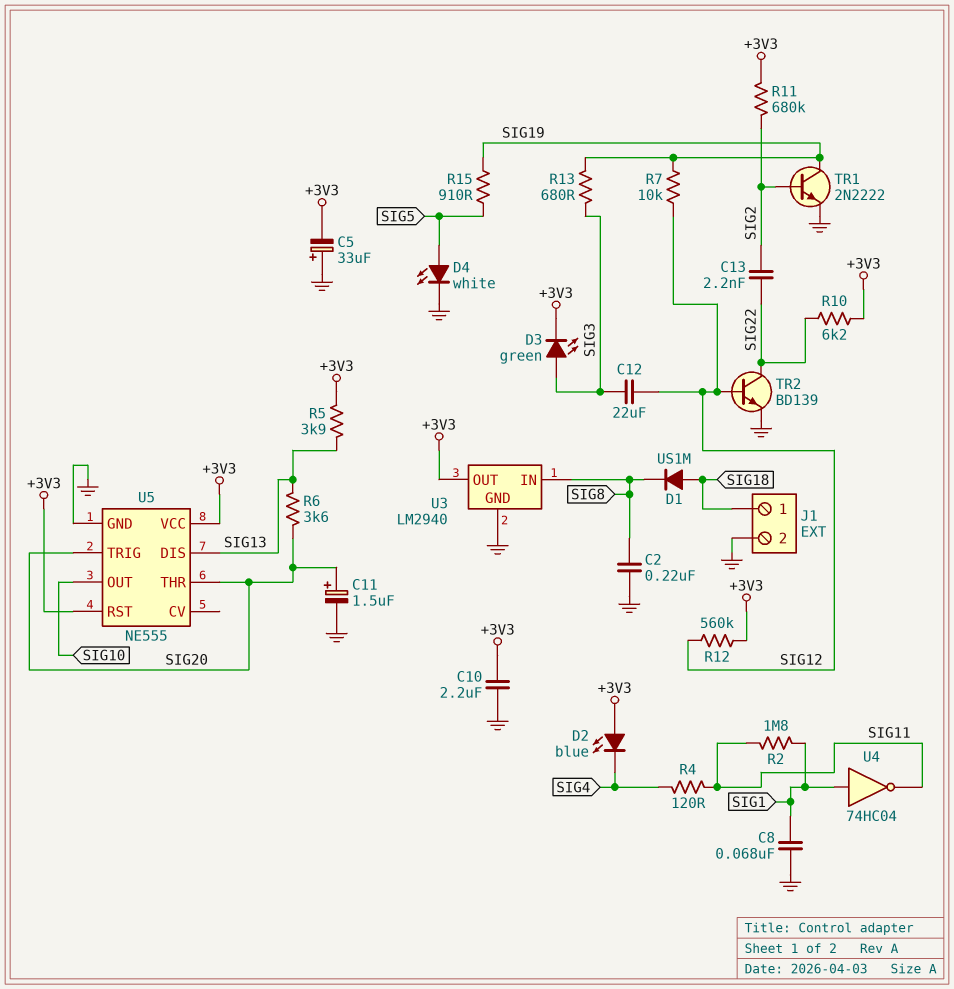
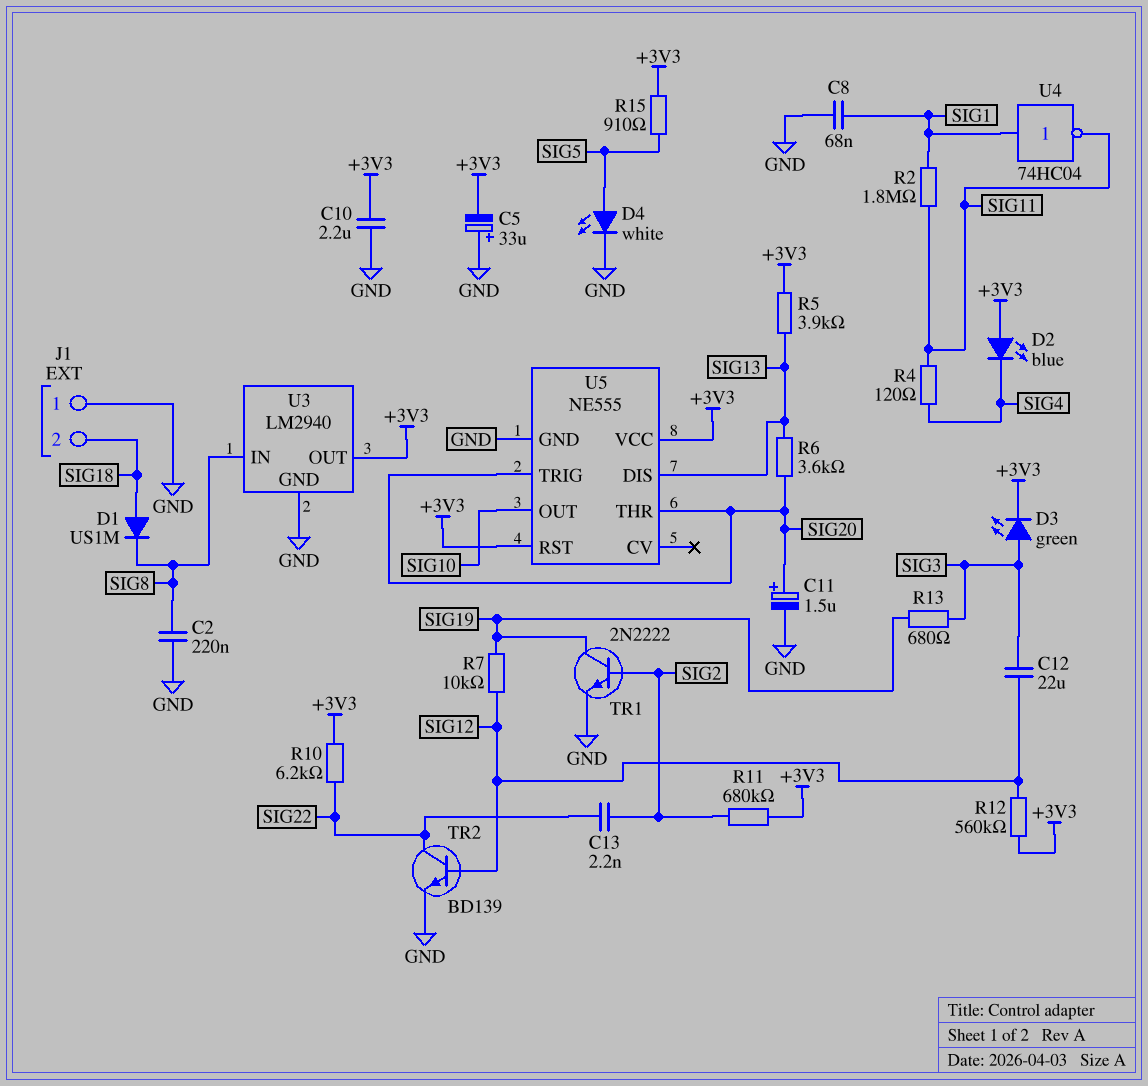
J1 pin 1: SIG18 -> GND
J1 pin 2: GND -> SIG18
R15: 910 (SIG5, SIG19) -> 910 (+3V3, SIG5)

